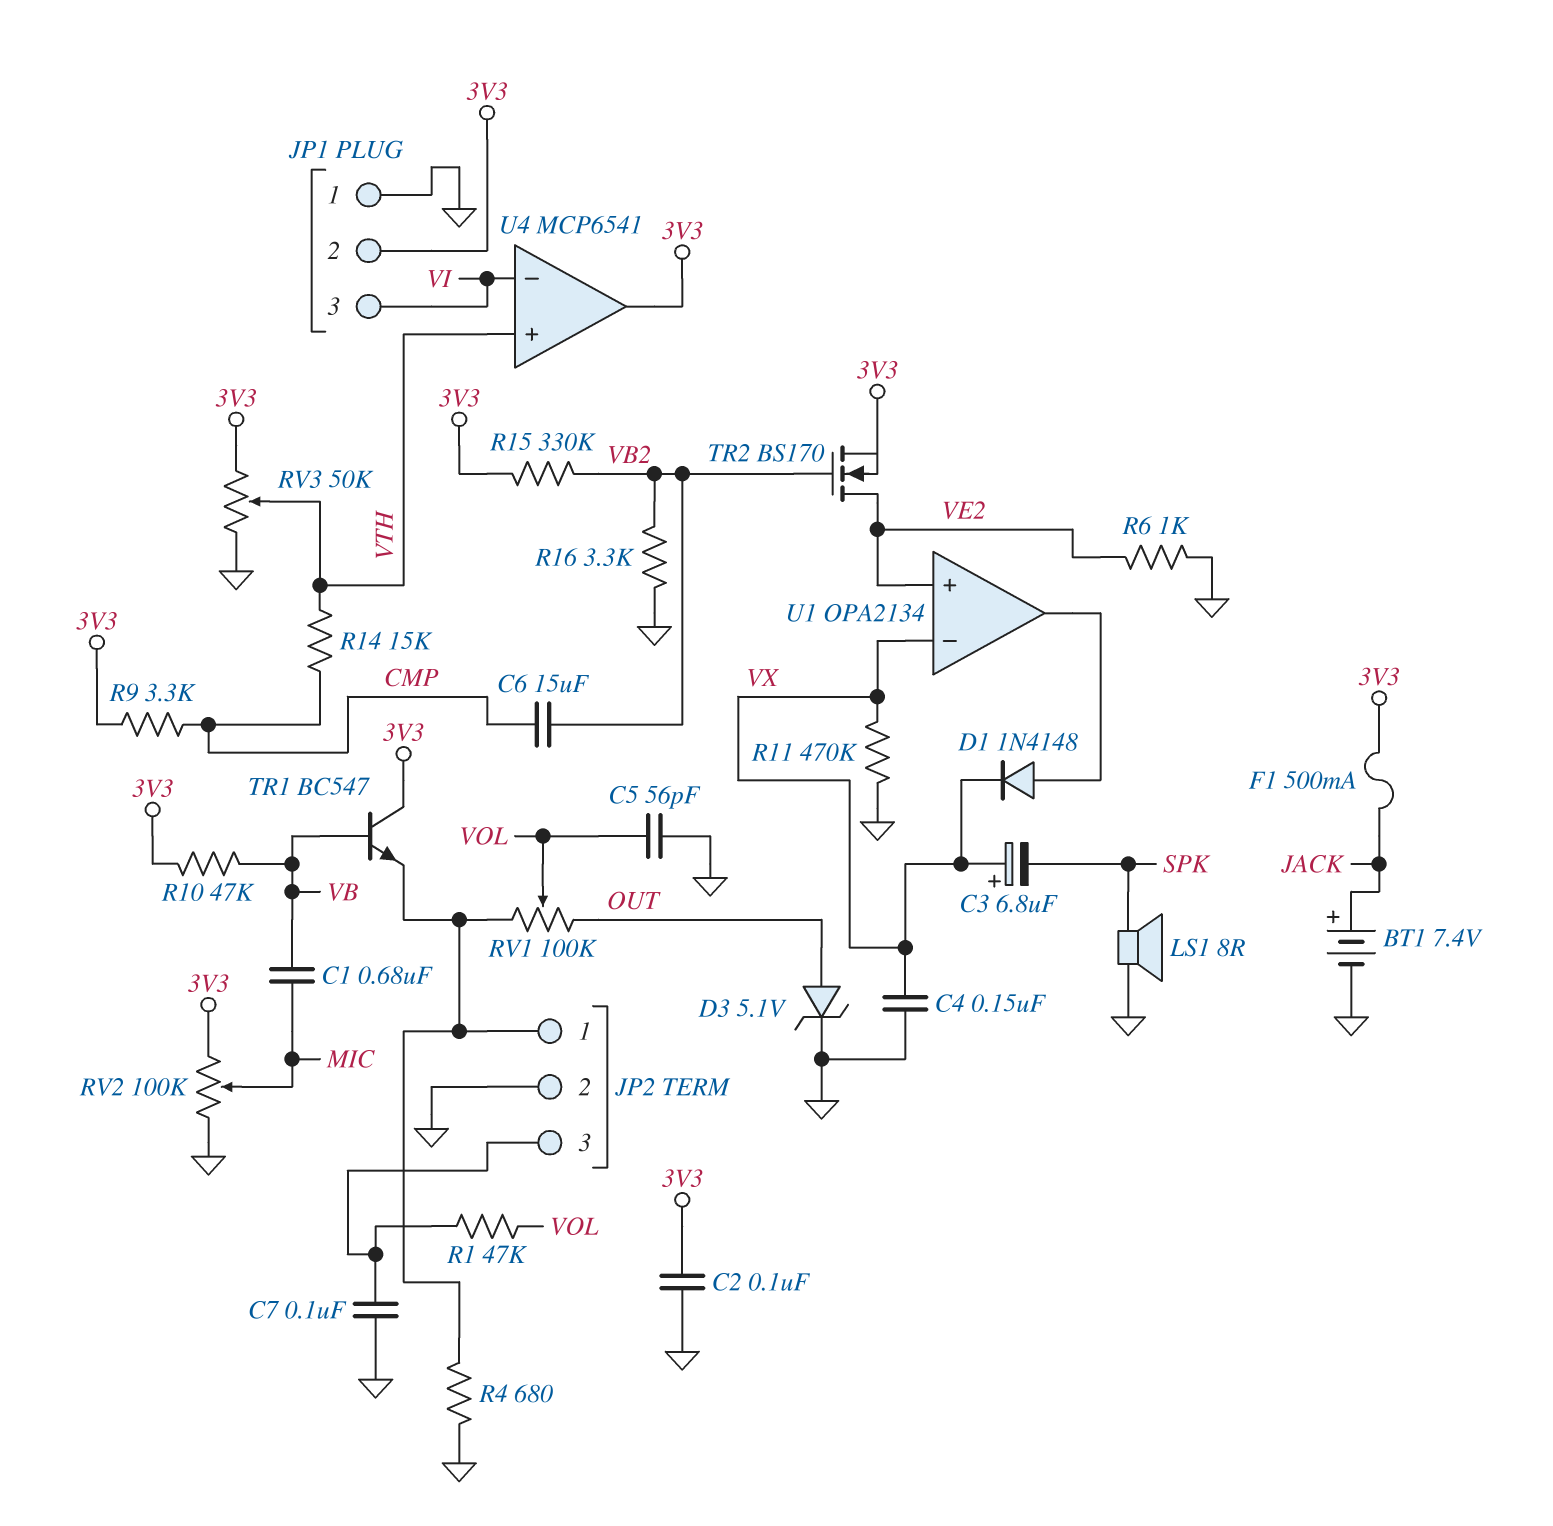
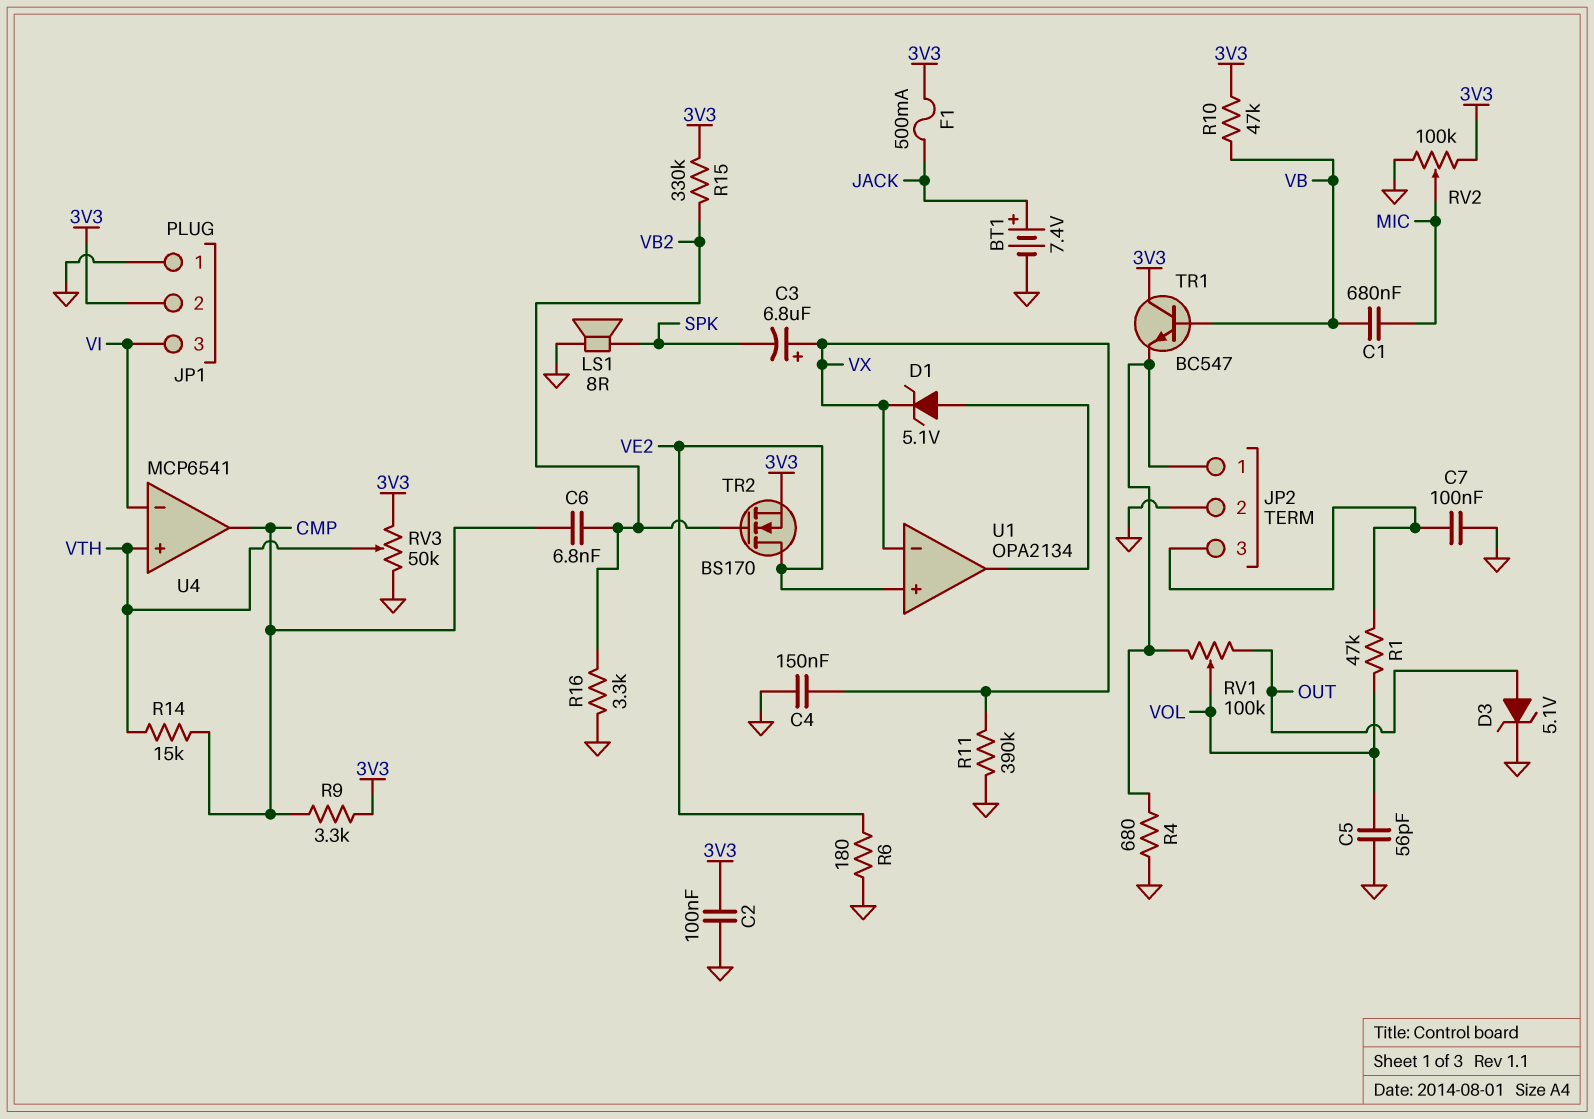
C6: 15uF (CMP, VB2) -> 6.8nF (CMP, VB2)
D1: diode 1N4148 (A U1/out, K VX) -> zener 5.1V (A U1/out, K VX)
R6: 1k (GND, VE2) -> 180 (GND, VE2)
R11: 470k (GND, VX) -> 390k (GND, VX)
U4 pin out: 3V3 -> CMP

